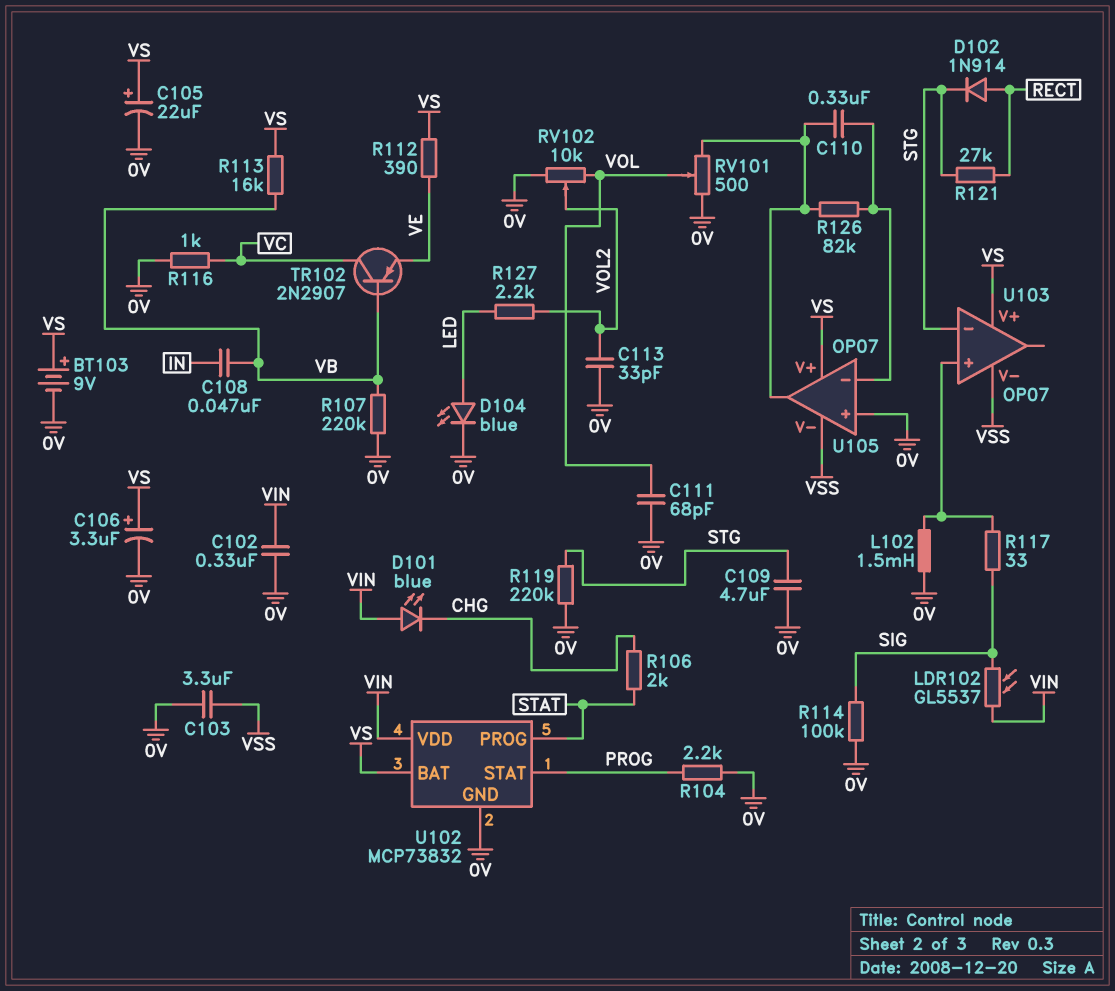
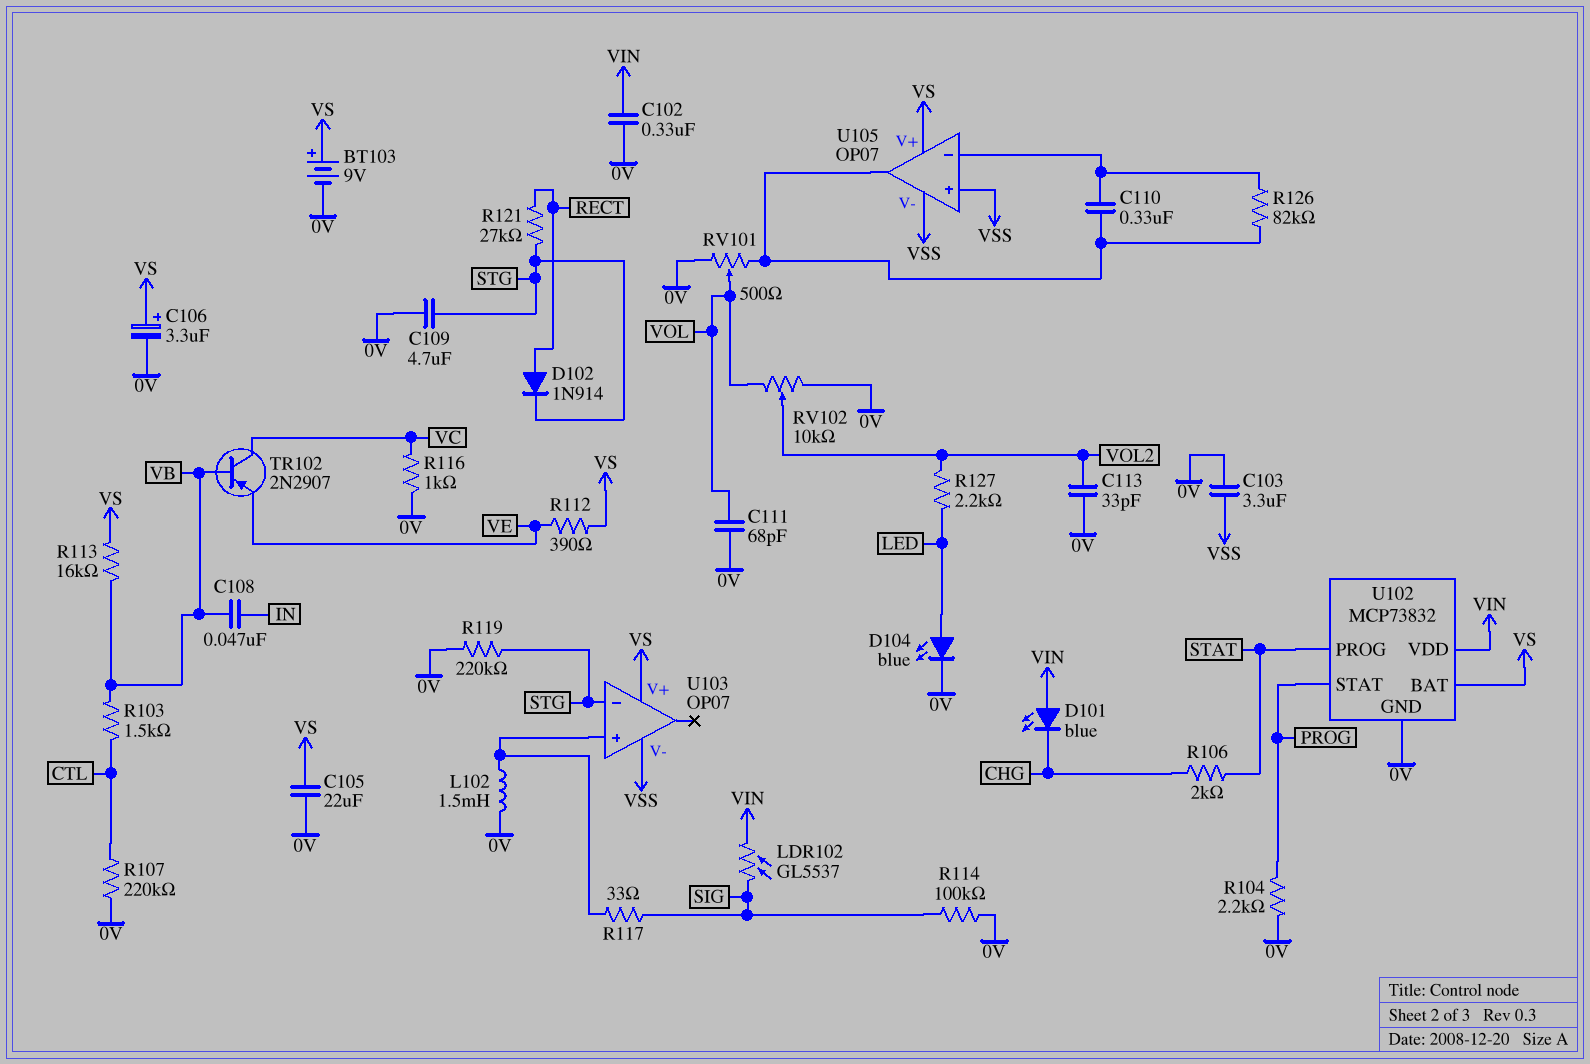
C105: 22uF (plus VS, minus 0V) -> 22uF (0V, VS)
R103: none -> 1.5k (CTL, VB)
R107: 220k (0V, VB) -> 220k (0V, CTL)
U105 pin in+: 0V -> VSS

